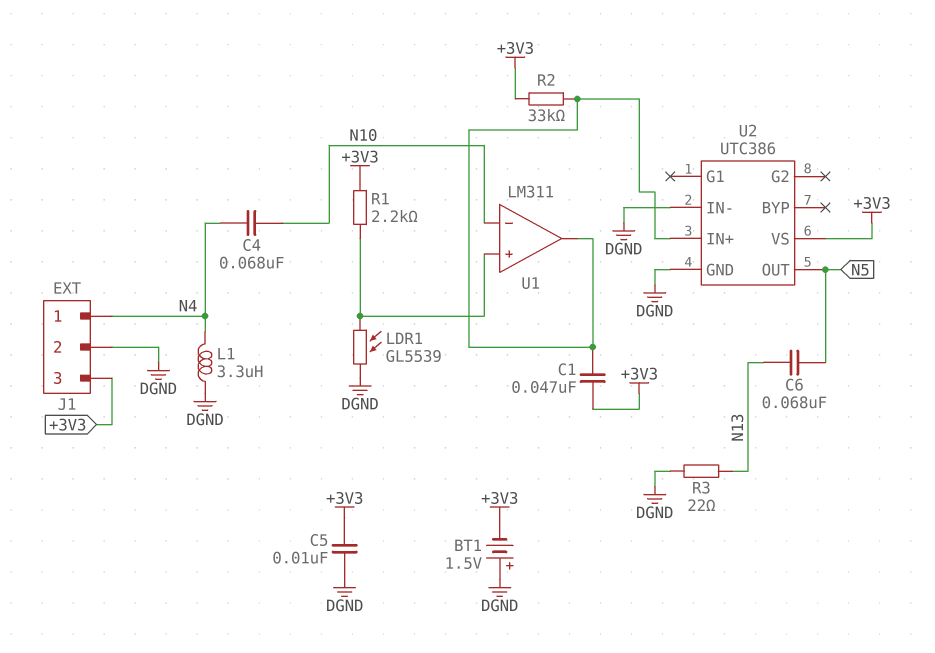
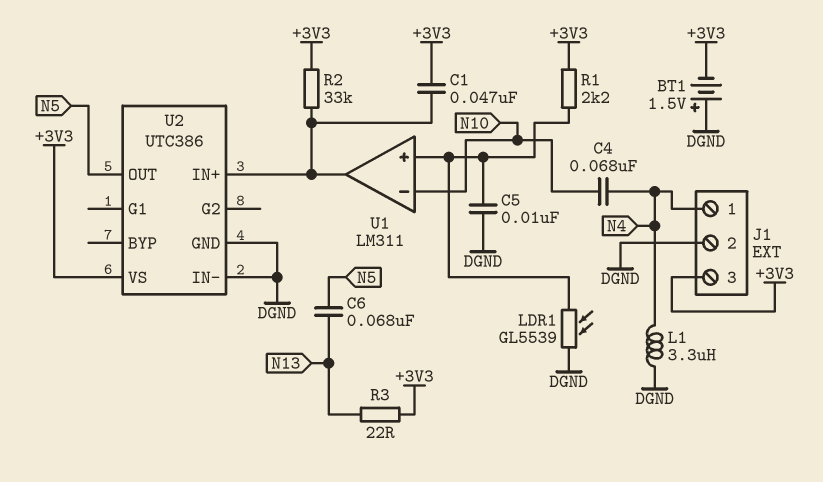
C5: 10nF (+3V3, DGND) -> 10nF (DGND, U1/in+)
R3: 22 (DGND, N13) -> 22 (+3V3, N13)

